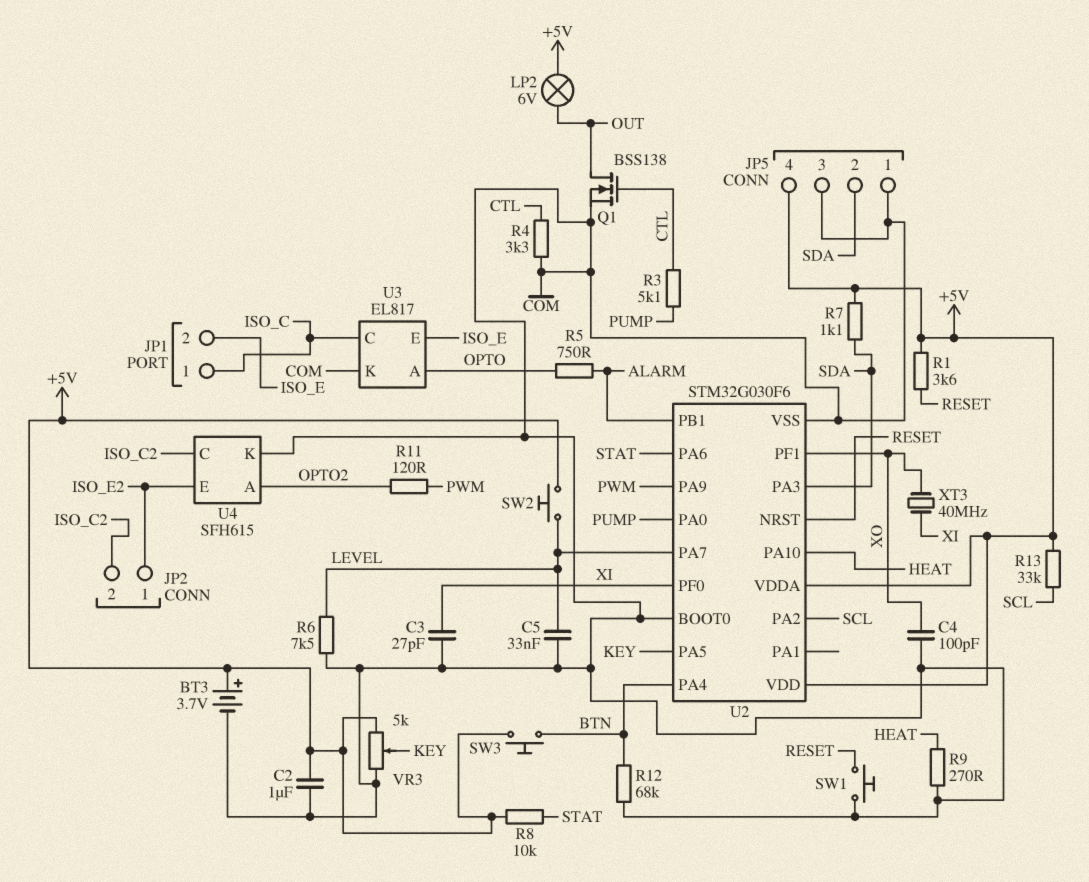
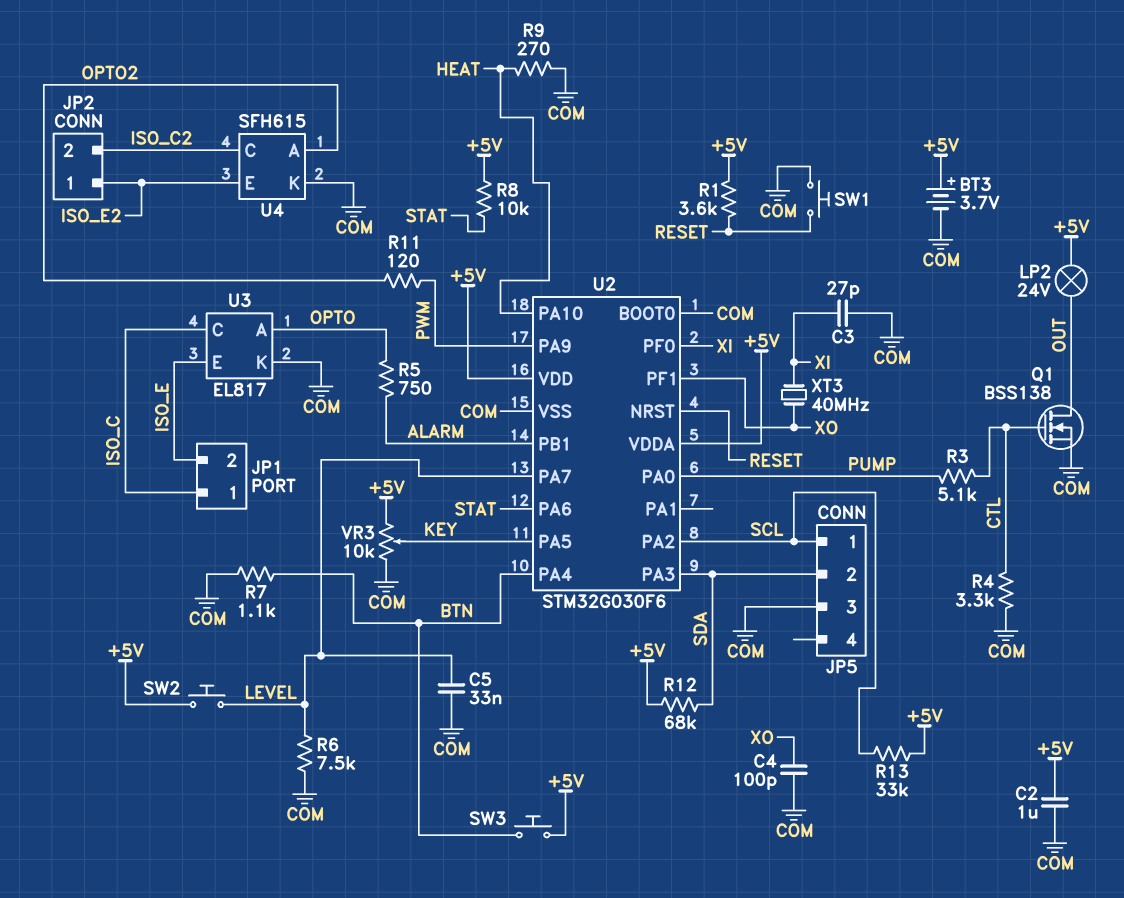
JP5 pin 1: COM -> SCL
JP5 pin 4: +5V -> none
LP2: lamp 6V (+5V, OUT) -> lamp 24V (+5V, OUT)
R7: 1.1k (+5V, SDA) -> 1.1k (BTN, COM)
R12: 68k (BTN, COM) -> 68k (+5V, SDA)
VR3: 5k (+5V, COM, wiper KEY) -> 10k (+5V, COM, wiper KEY)

